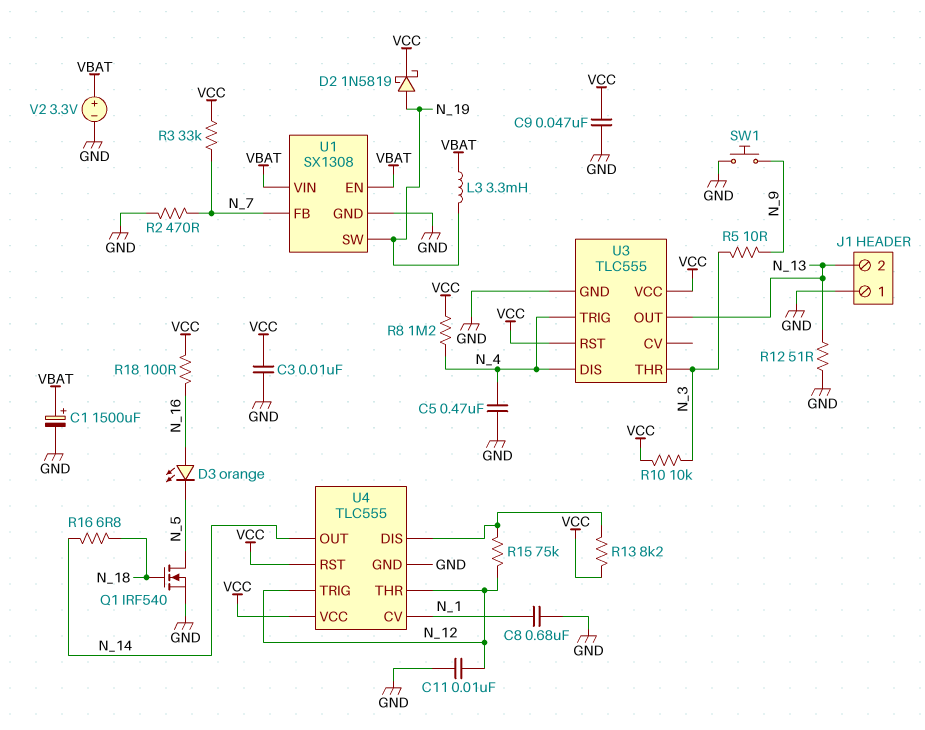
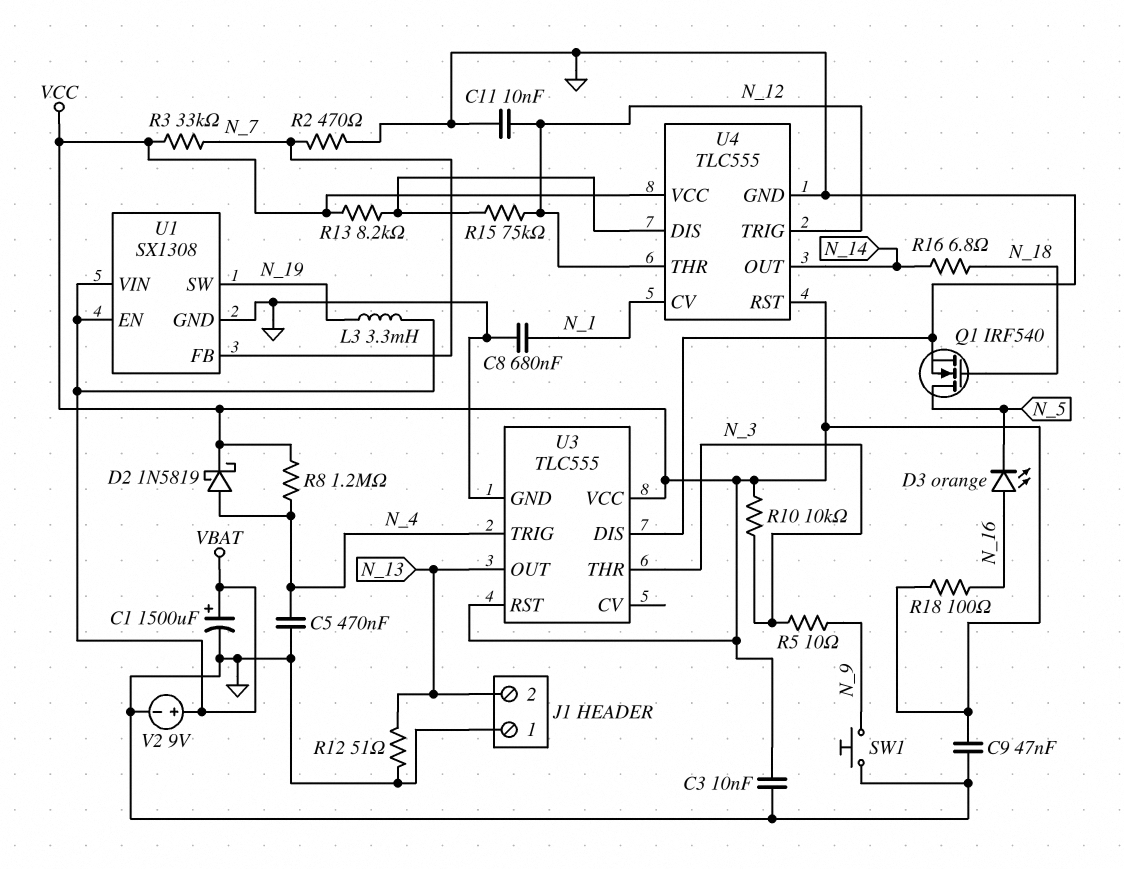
D2: schottky 1N5819 (A N_19, K VCC) -> schottky 1N5819 (A N_4, K VCC)
U3 pin DIS: N_4 -> GND
V2: 3.3V (plus VBAT, minus GND) -> 9V (plus VBAT, minus GND)

